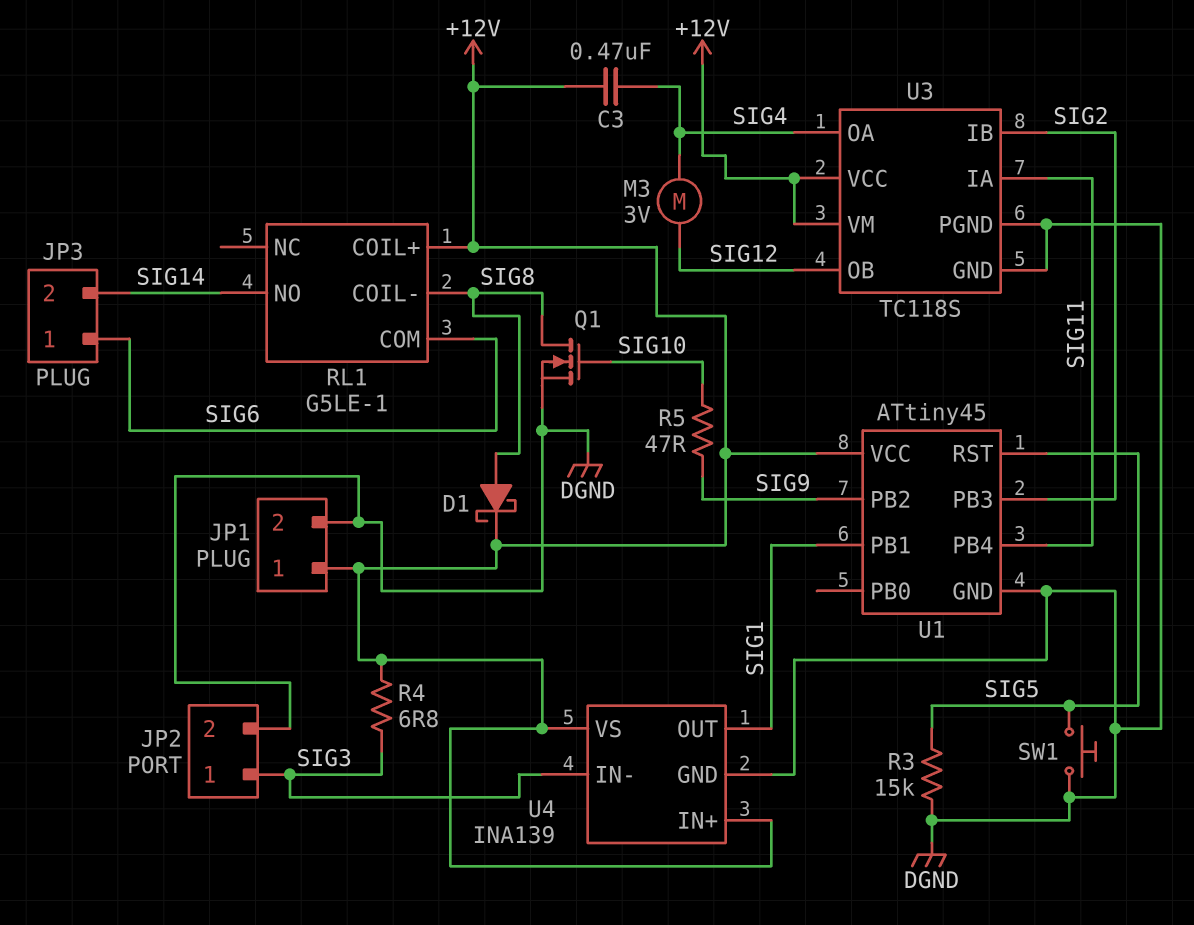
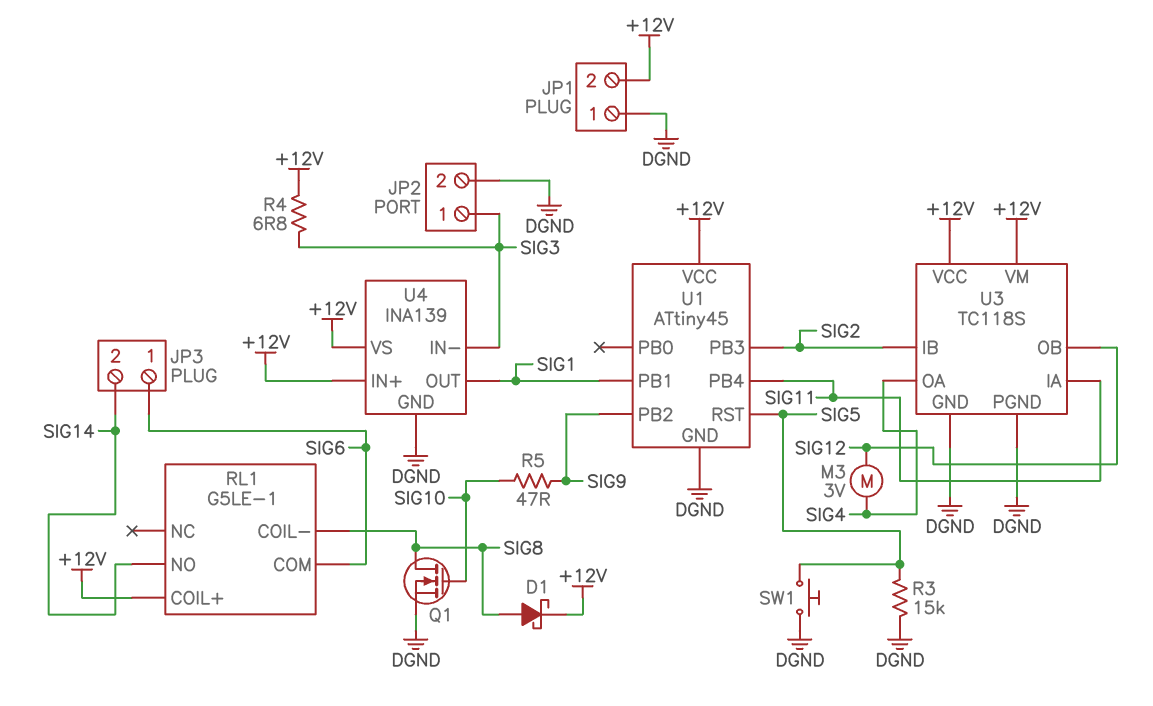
C3: 470nF (+12V, SIG4) -> none
JP1 pin 1: +12V -> DGND
JP1 pin 2: DGND -> +12V

